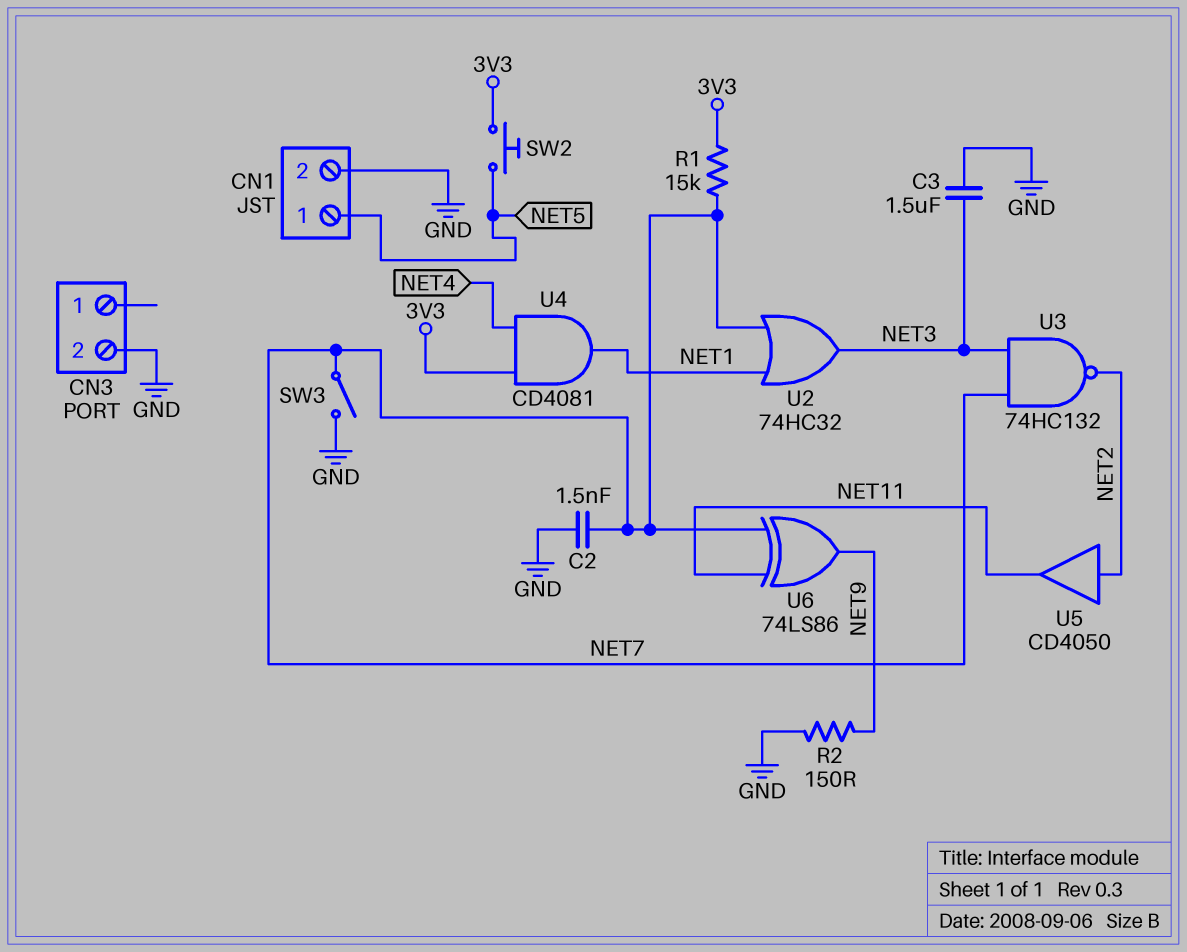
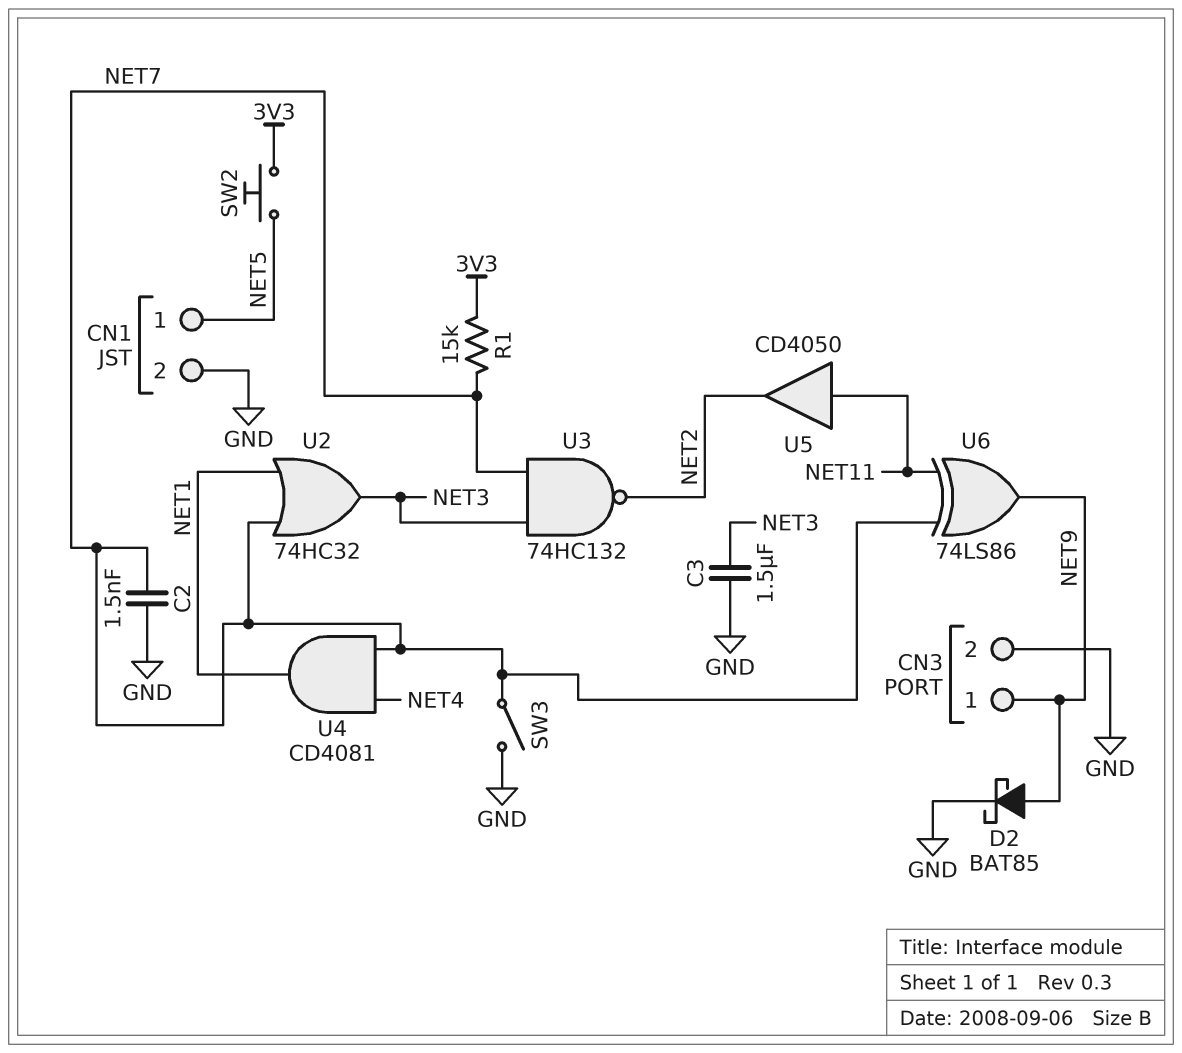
CN3 pin 1: none -> NET9
D2: none -> schottky BAT85 (A NET9, K GND)
R2: 150 (GND, NET9) -> none
U4: AND CD4081 (in 3V3, in NET4, out NET1) -> AND CD4081 (in NET4, in NET7, out NET1)
U5: buffer CD4050 (in NET2, out NET11) -> buffer CD4050 (in NET11, out NET2)

